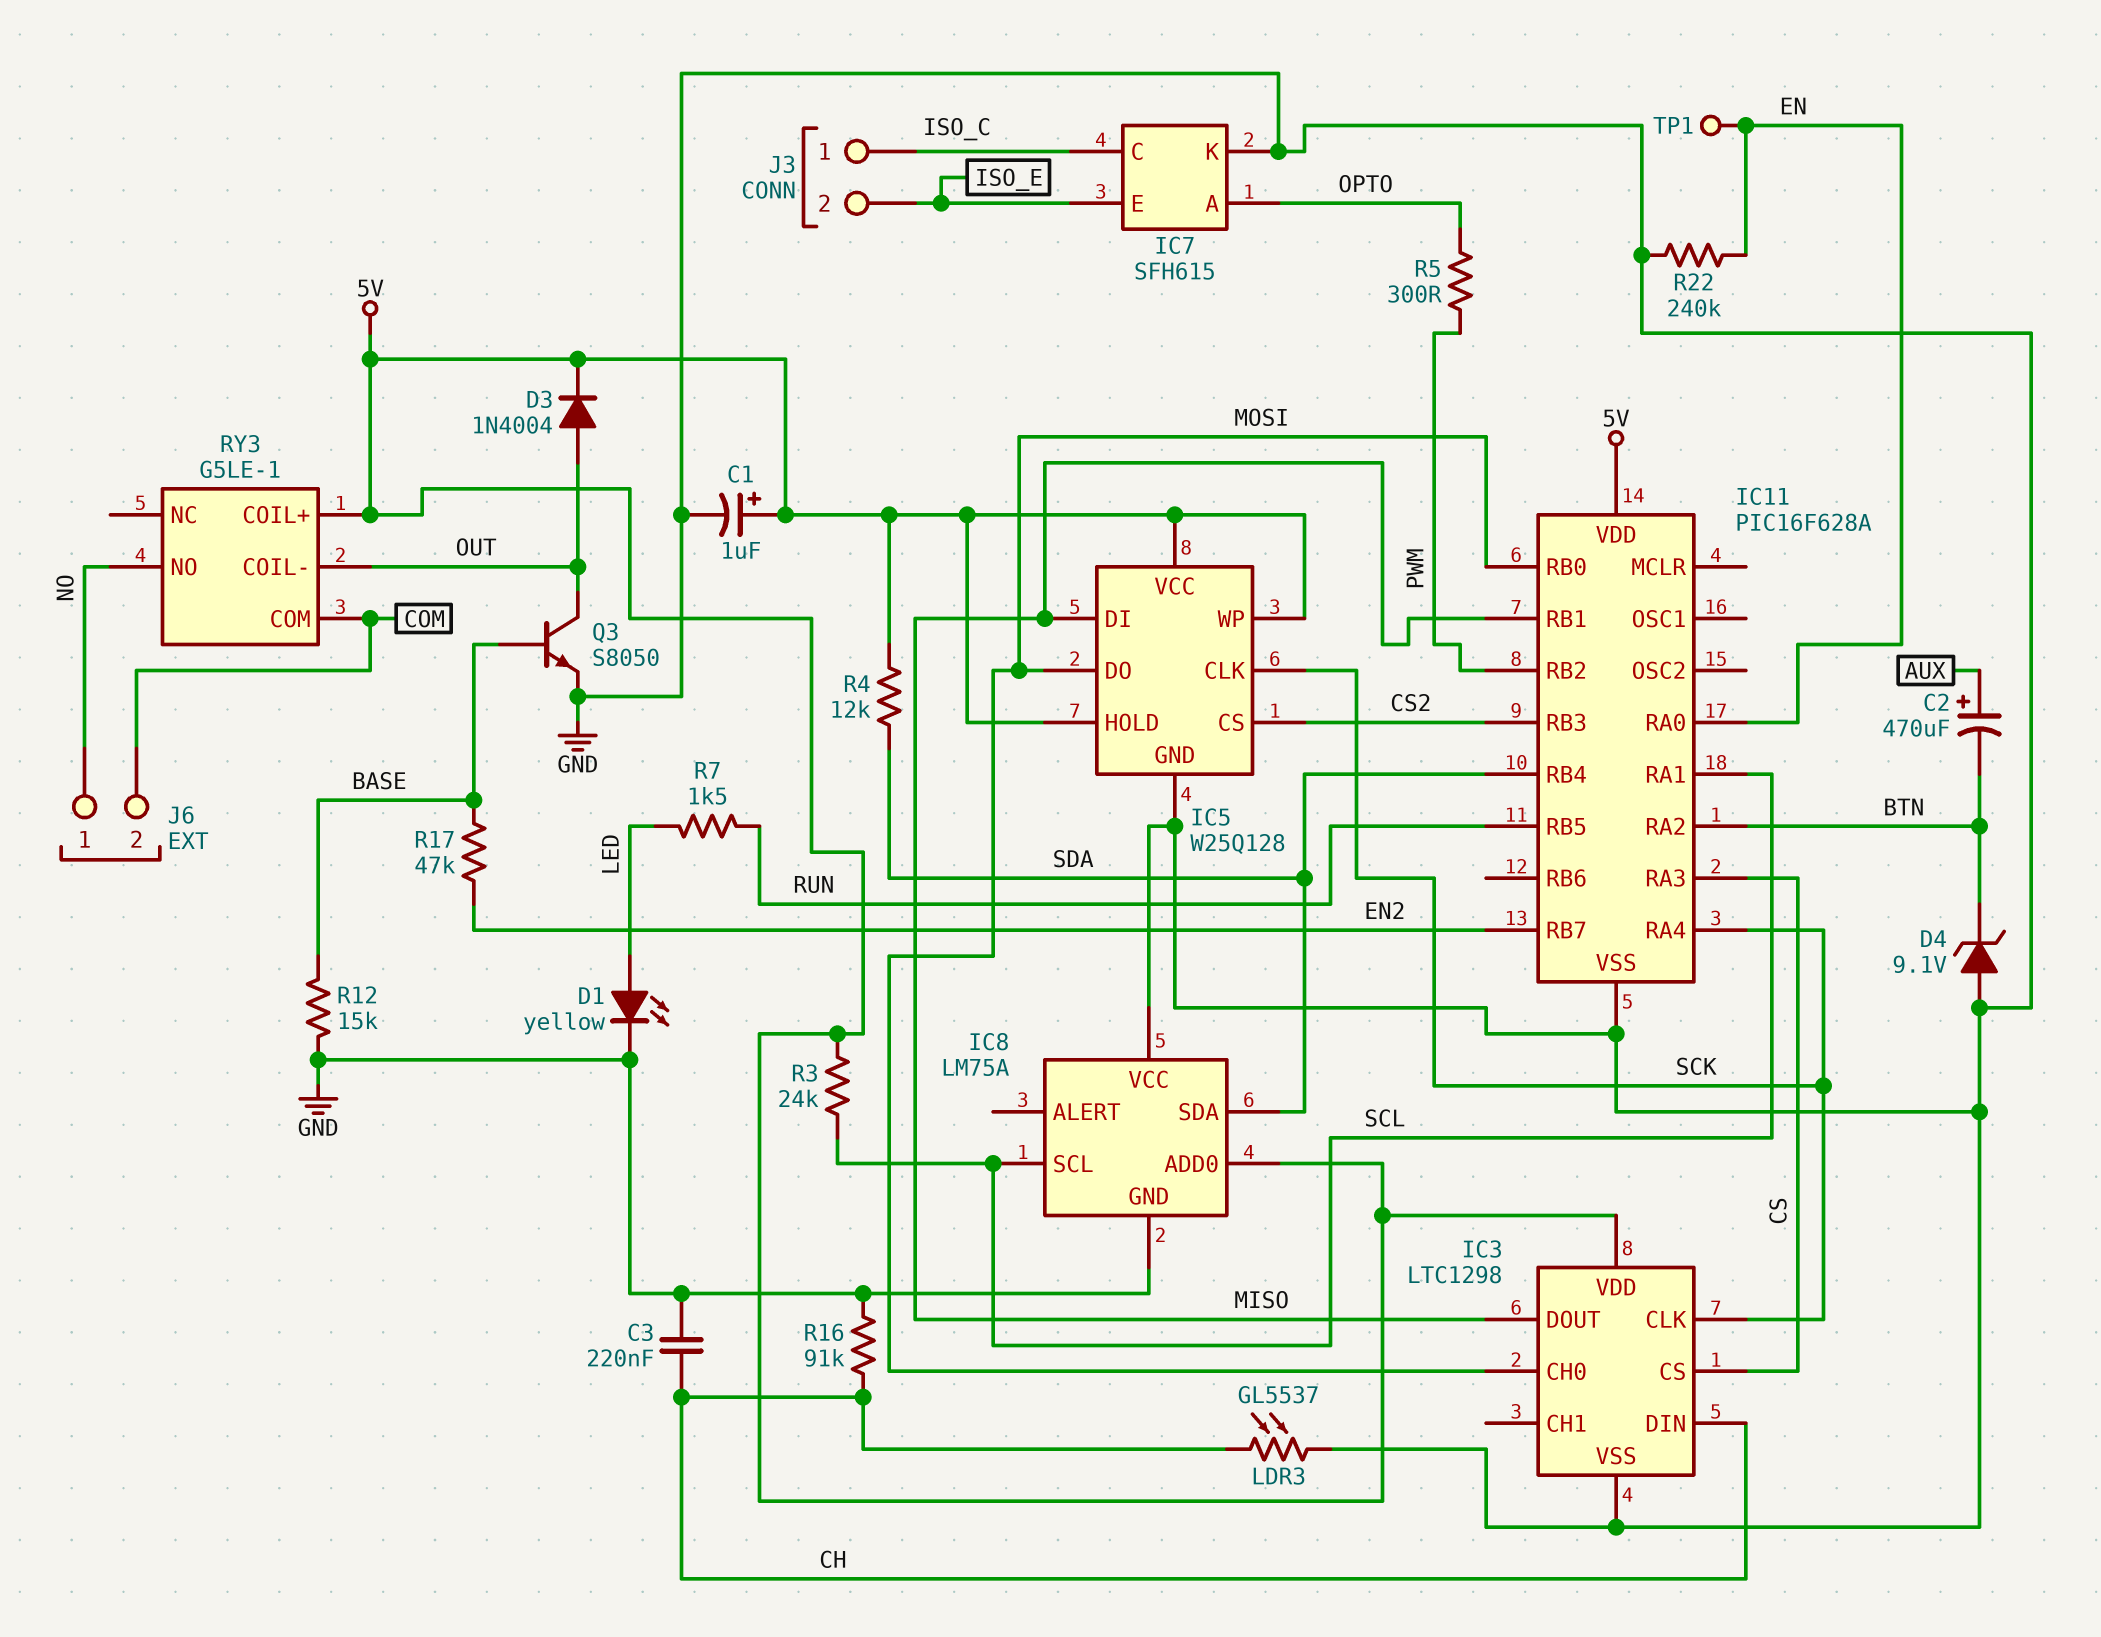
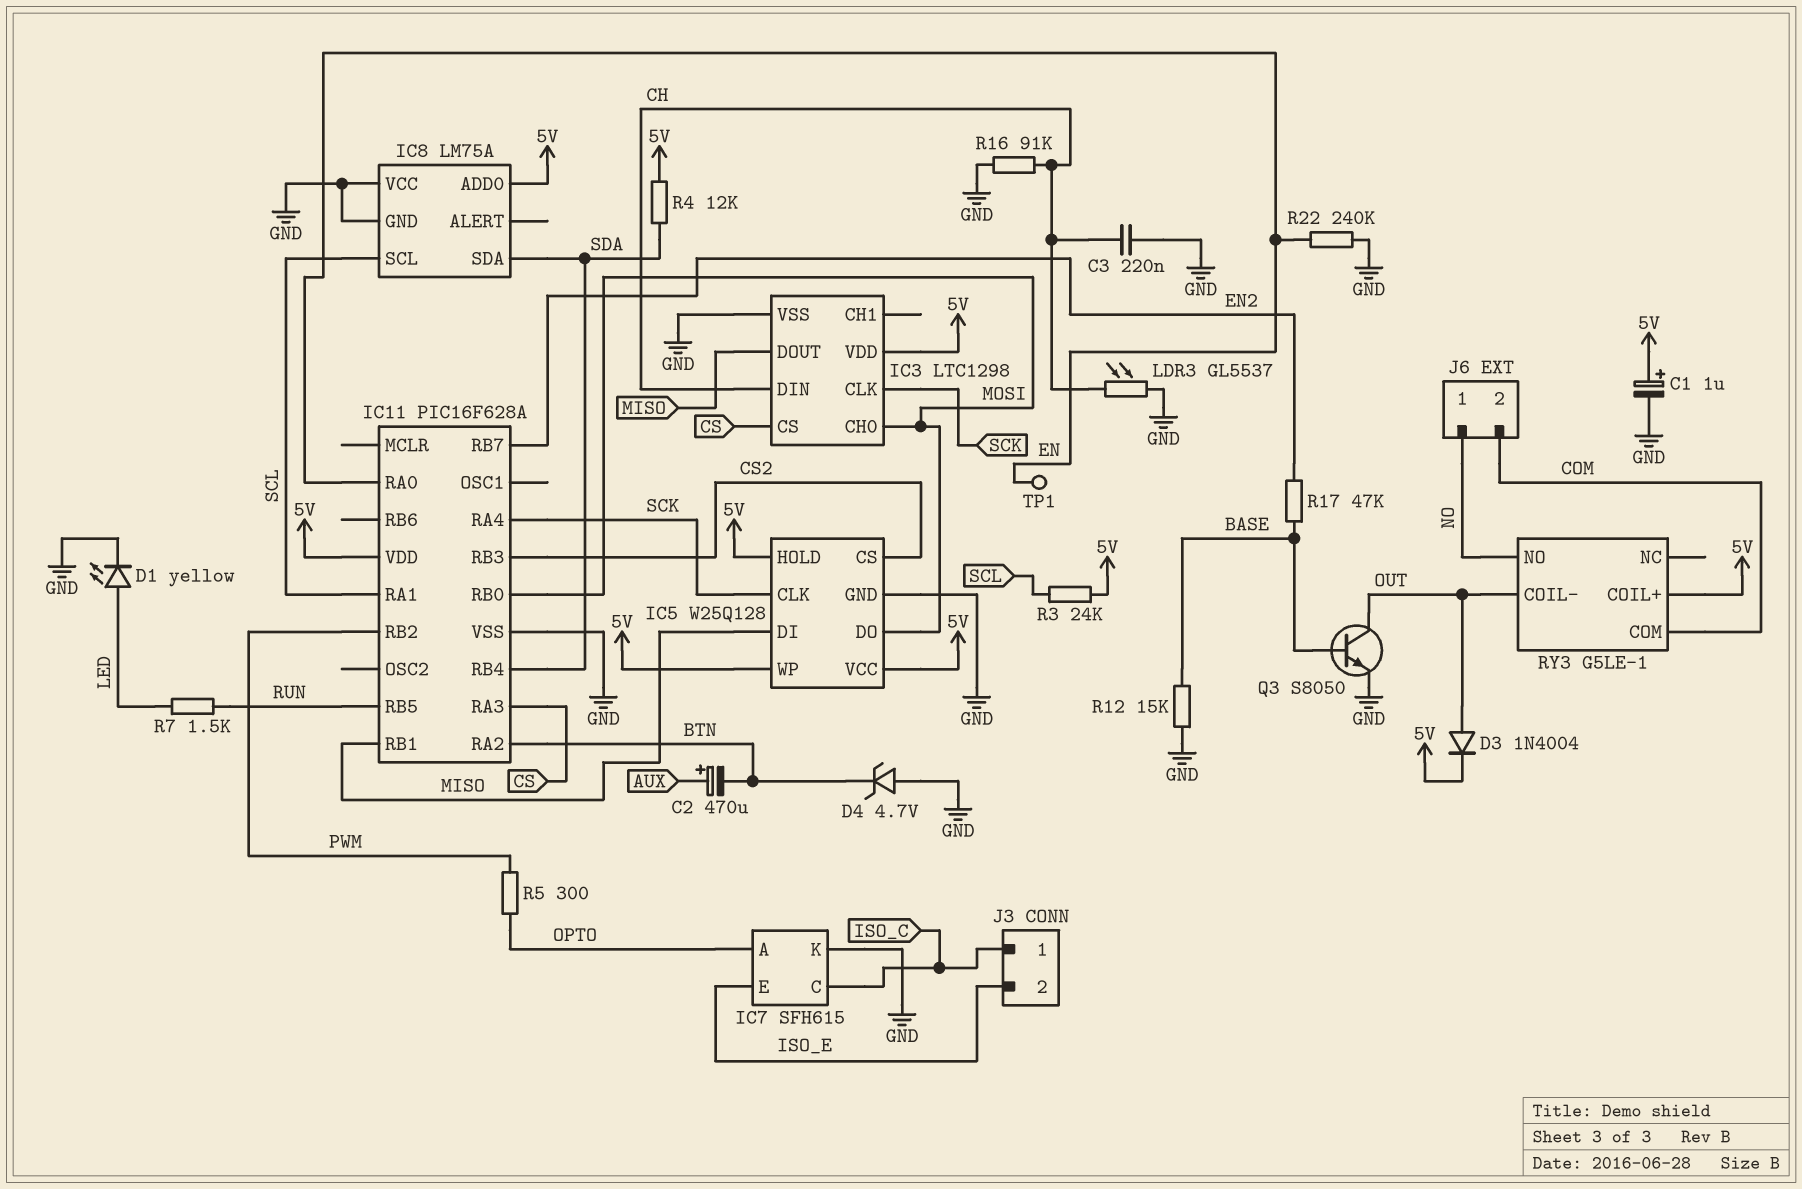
D4: zener 9.1V (A GND, K BTN) -> zener 4.7V (A GND, K BTN)

